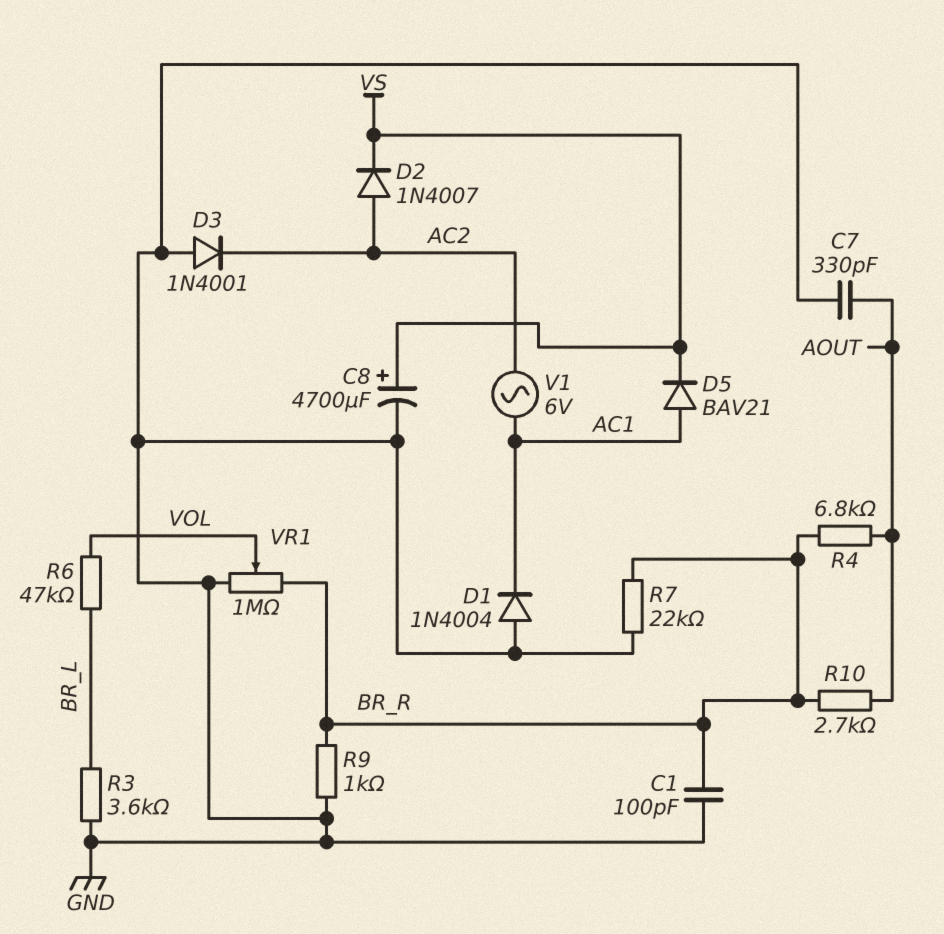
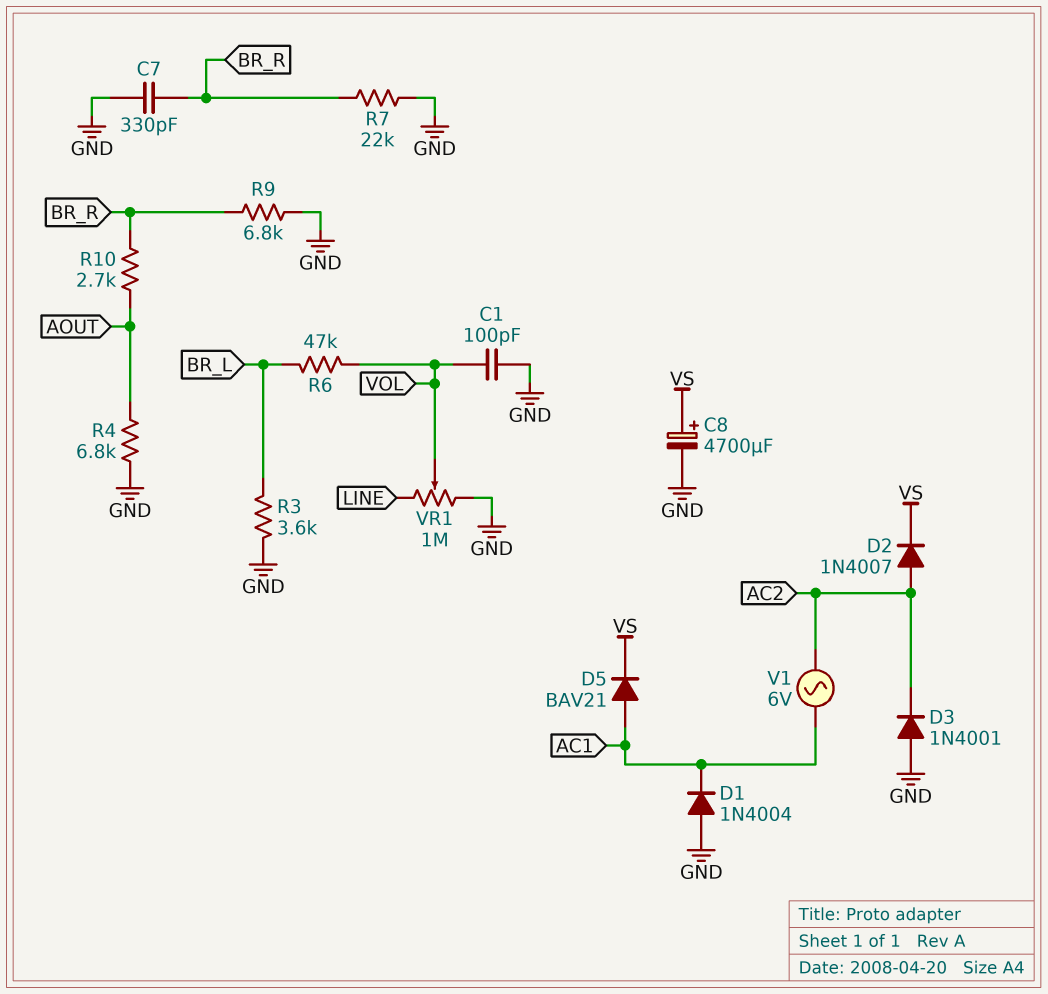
C1: 100pF (BR_R, GND) -> 100pF (GND, VOL)
C7: 330pF (AOUT, GND) -> 330pF (BR_R, GND)
R4: 6.8k (AOUT, BR_R) -> 6.8k (AOUT, GND)
R9: 1k (BR_R, GND) -> 6.8k (BR_R, GND)
VR1: 1M (BR_R, GND, wiper VOL) -> 1M (GND, LINE, wiper VOL)

